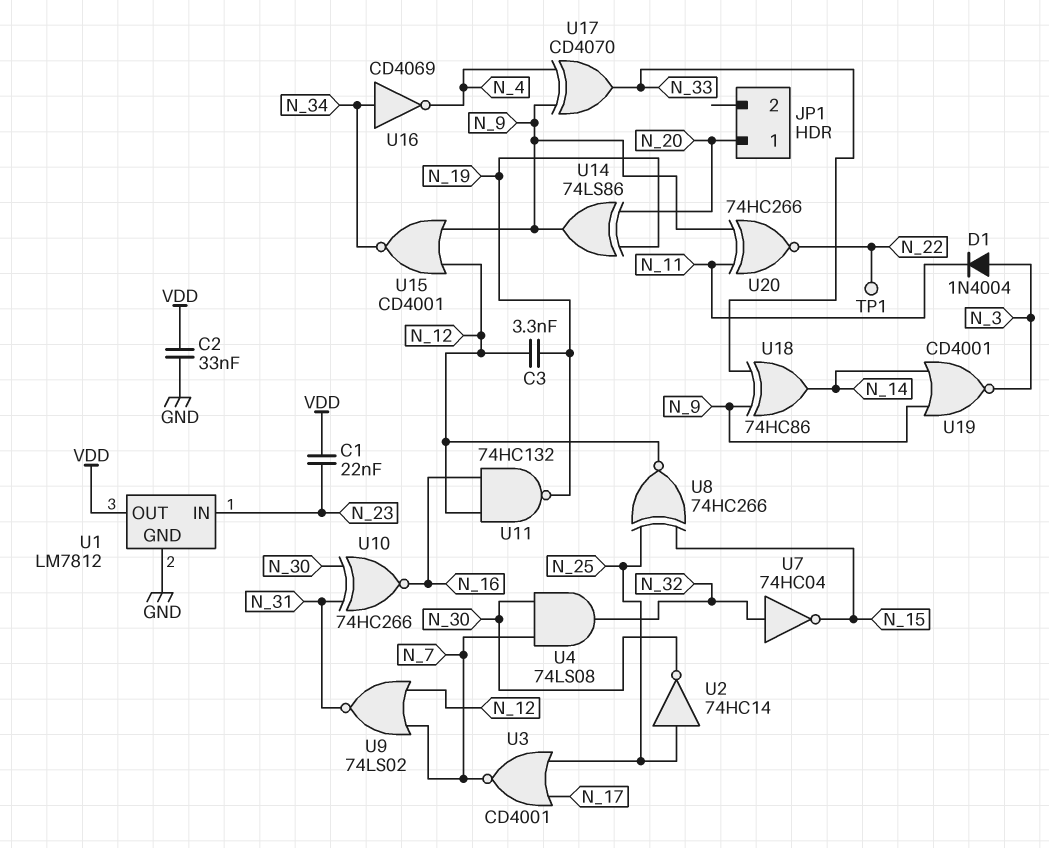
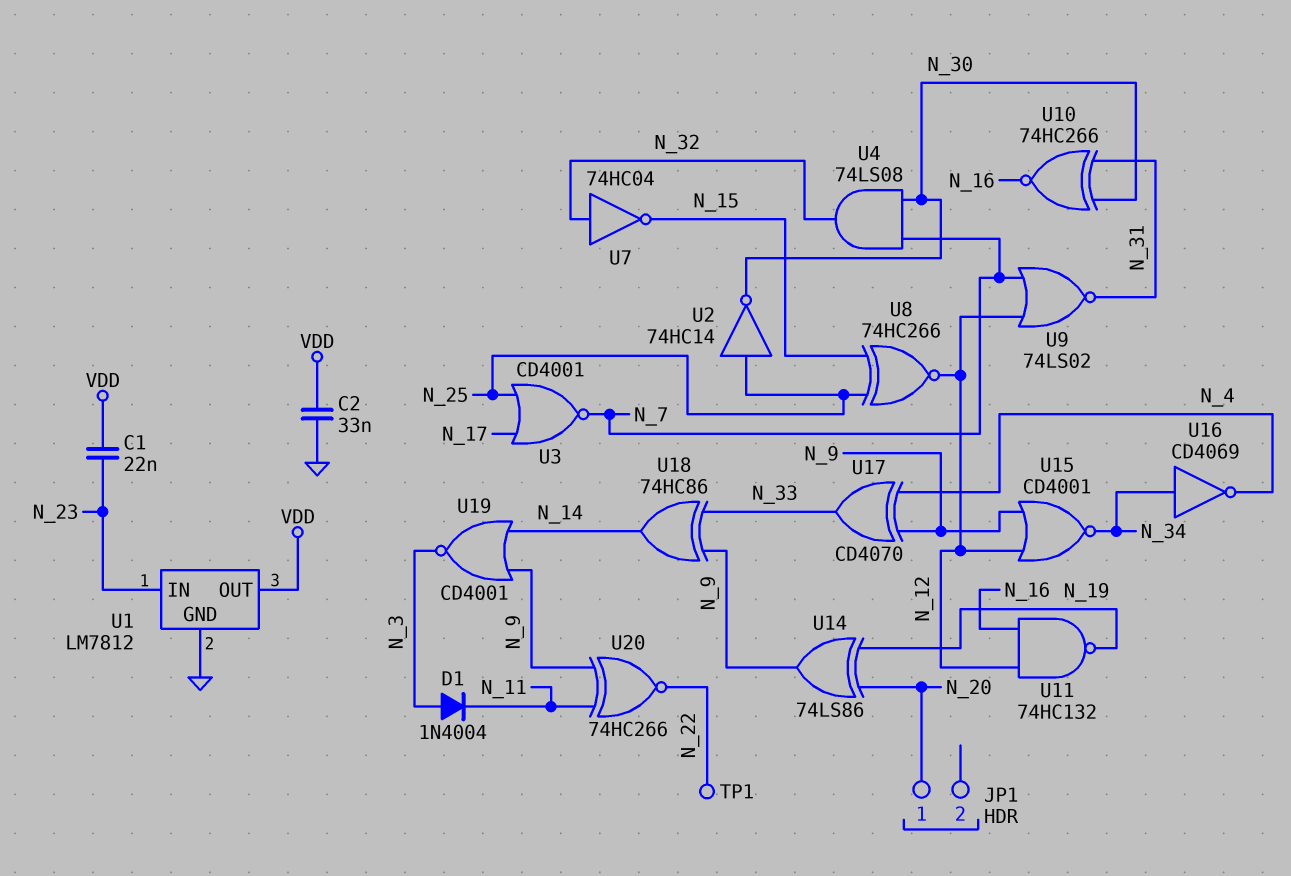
C3: 3.3nF (N_12, N_19) -> none

